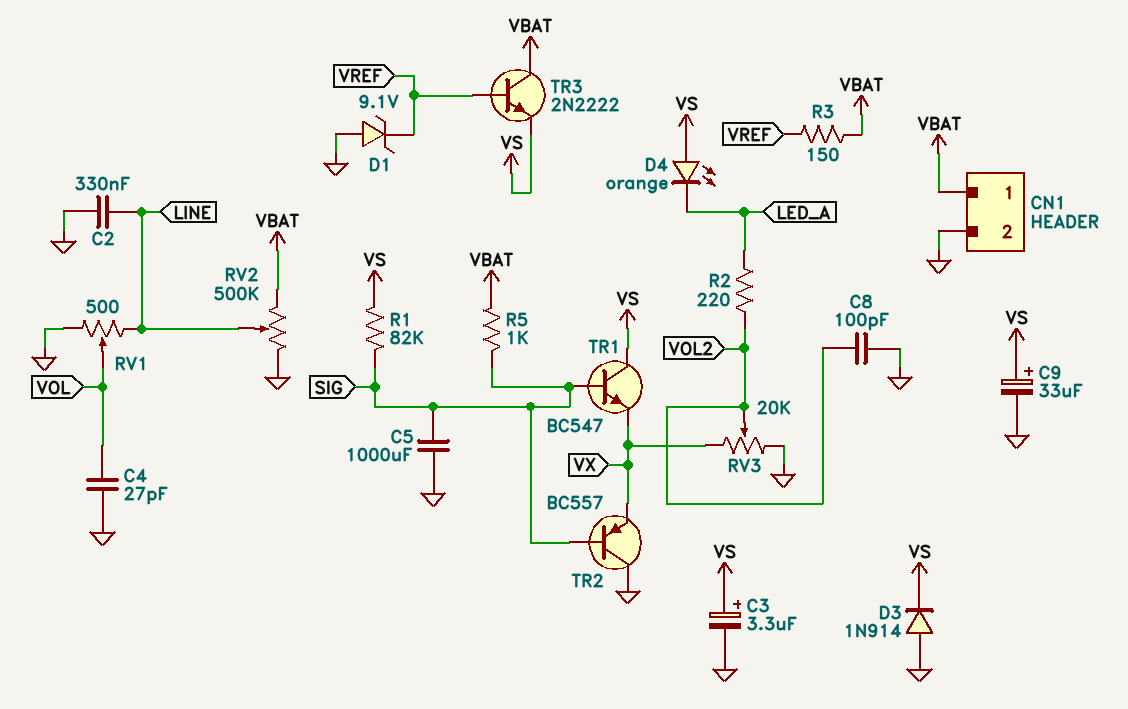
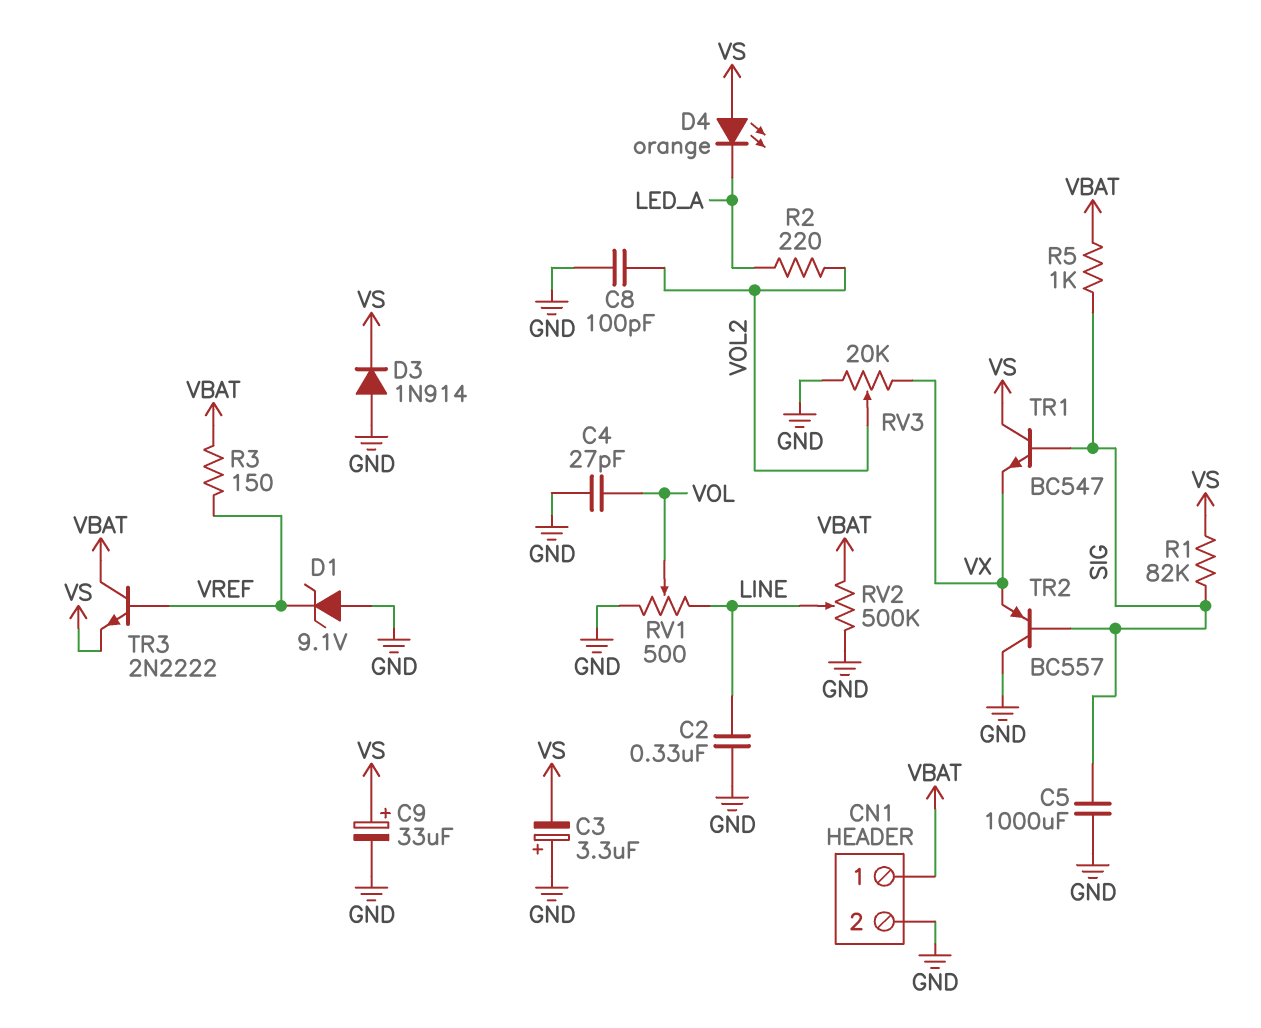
C3: 3.3uF (plus VS, minus GND) -> 3.3uF (plus GND, minus VS)

